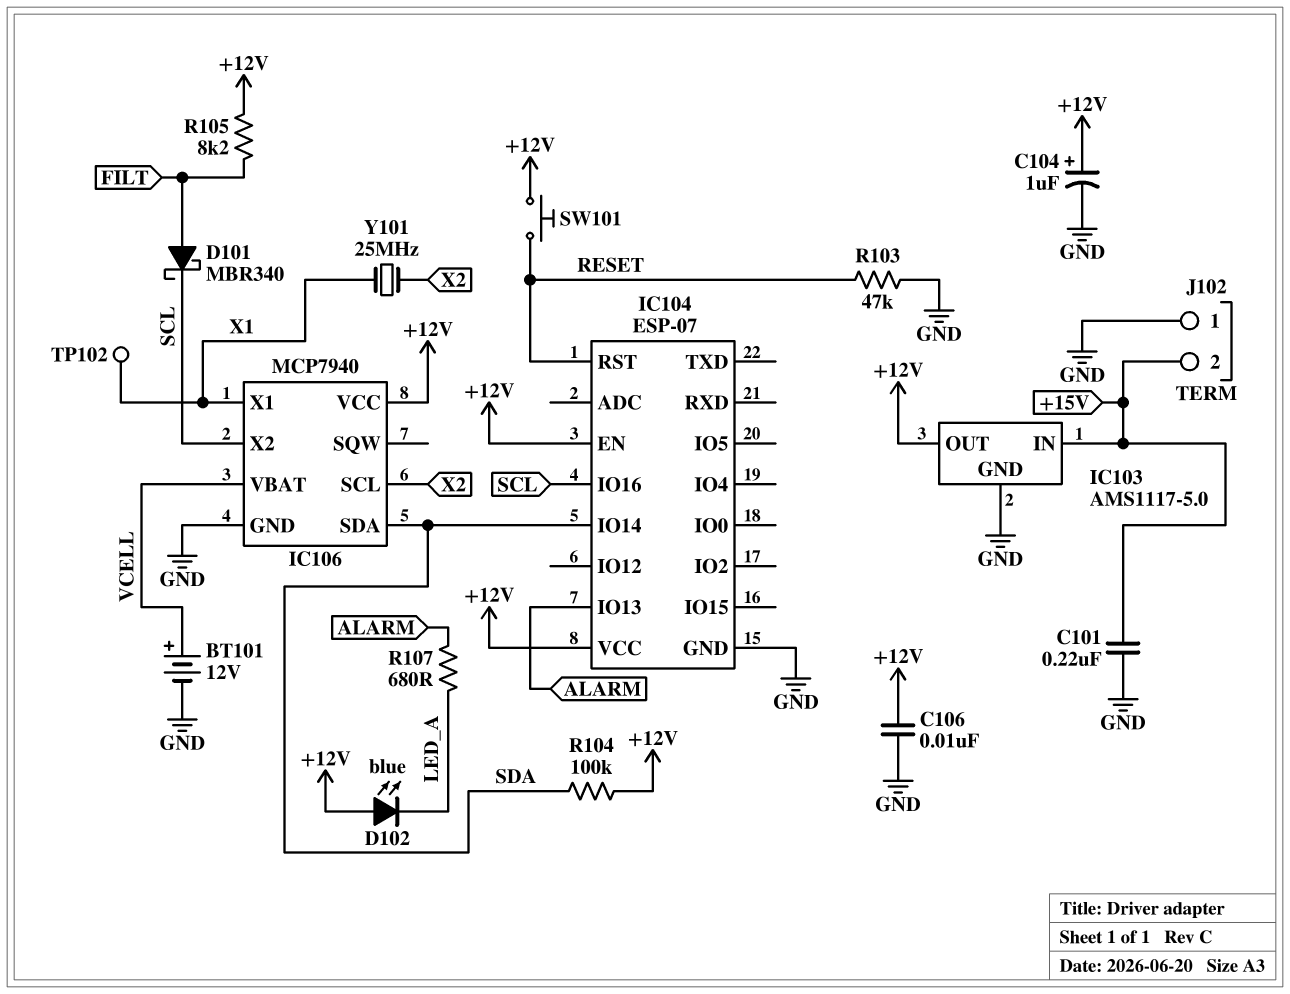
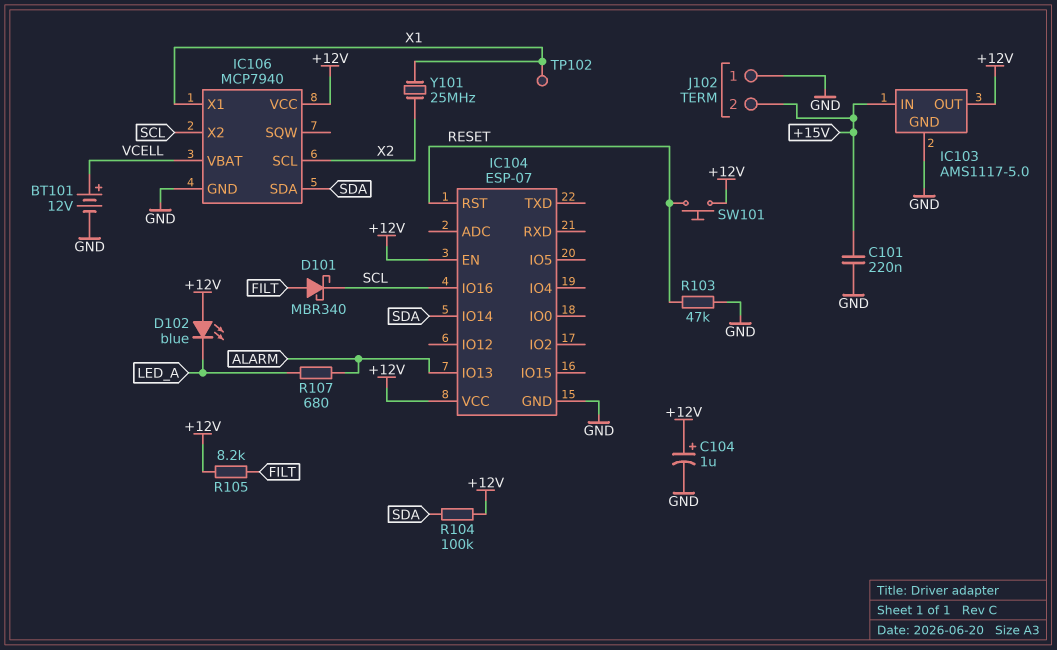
C106: 10nF (+12V, GND) -> none

